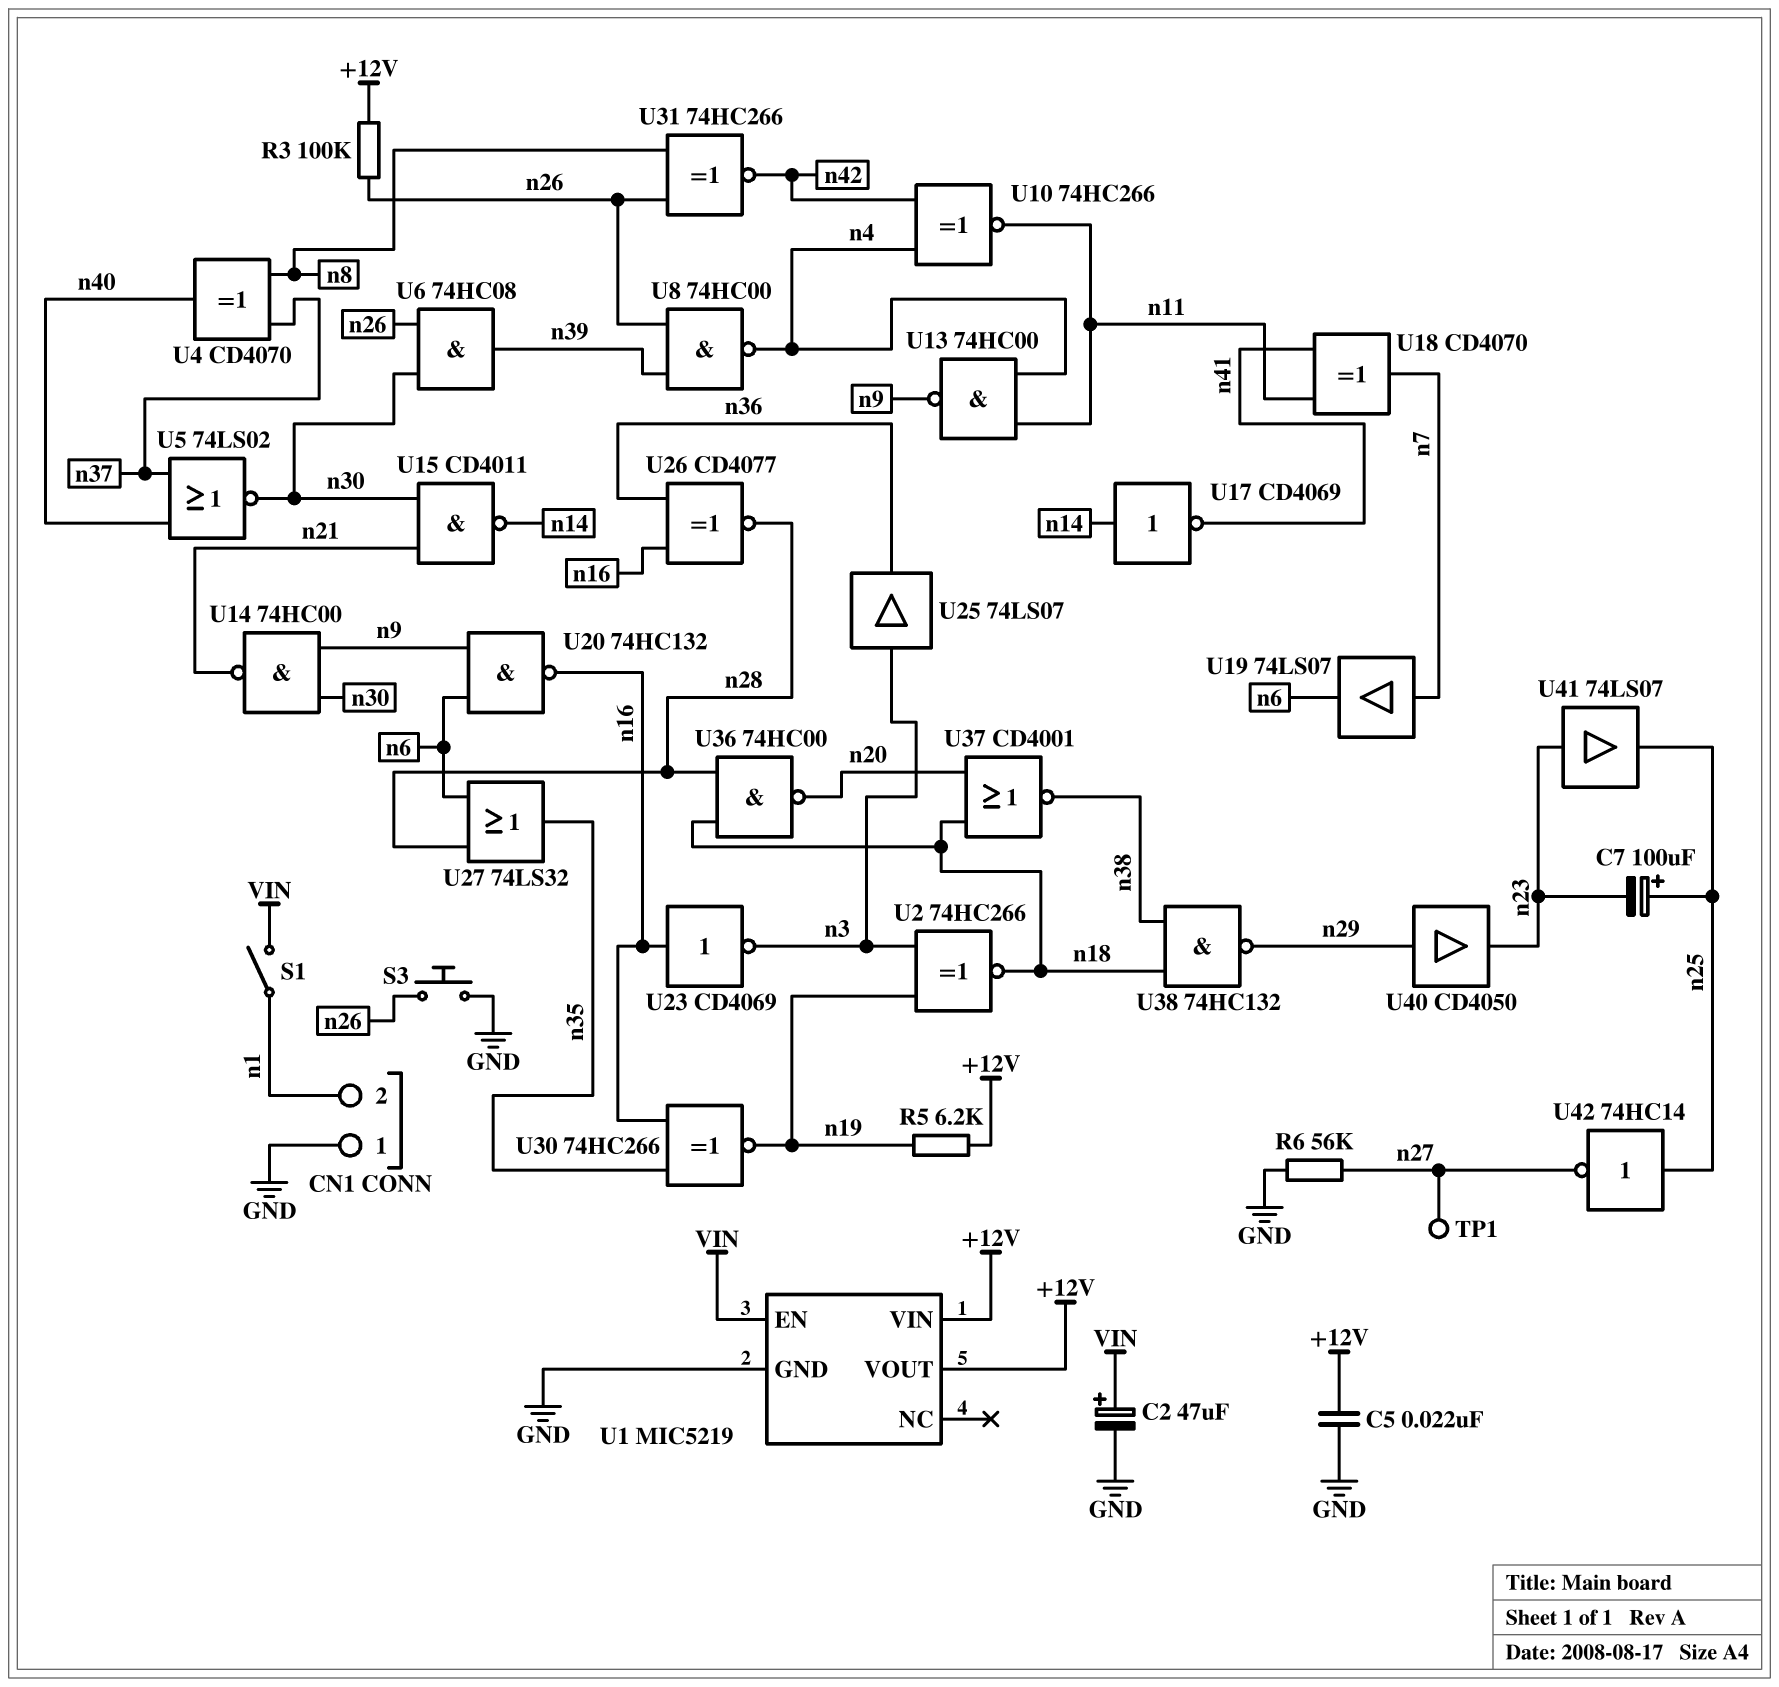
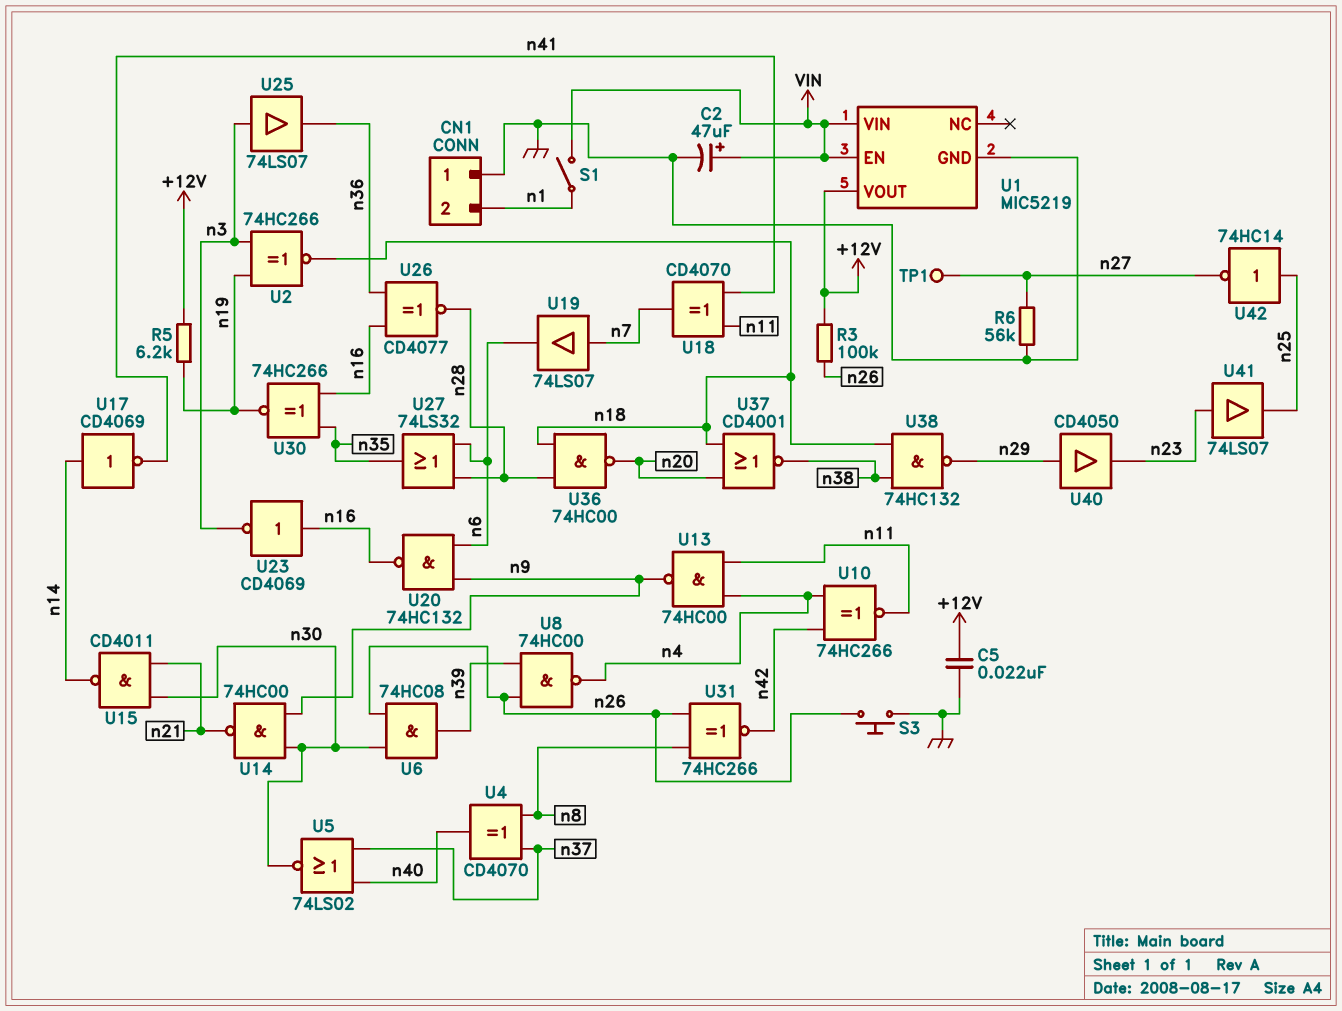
C7: 100uF (plus n25, minus n23) -> none
U1 pin VIN: +12V -> VIN

